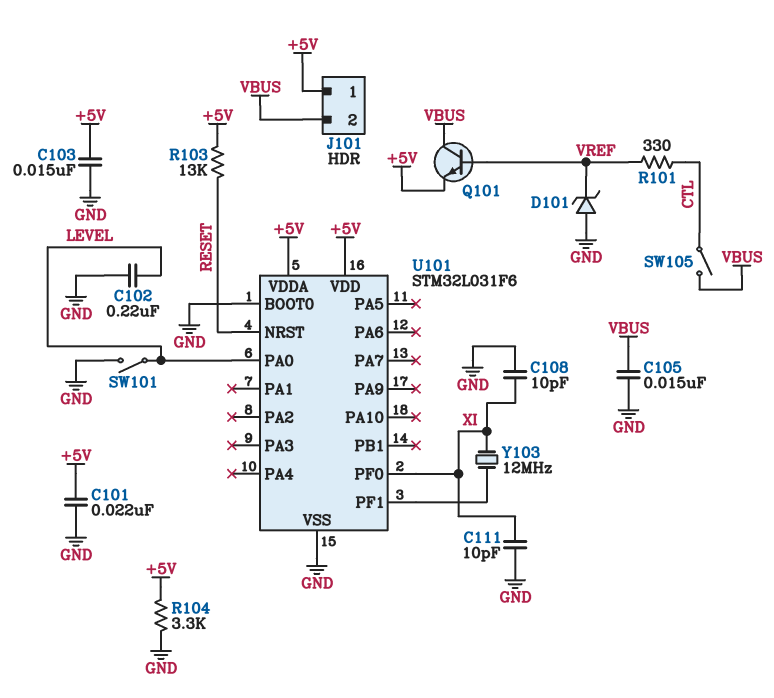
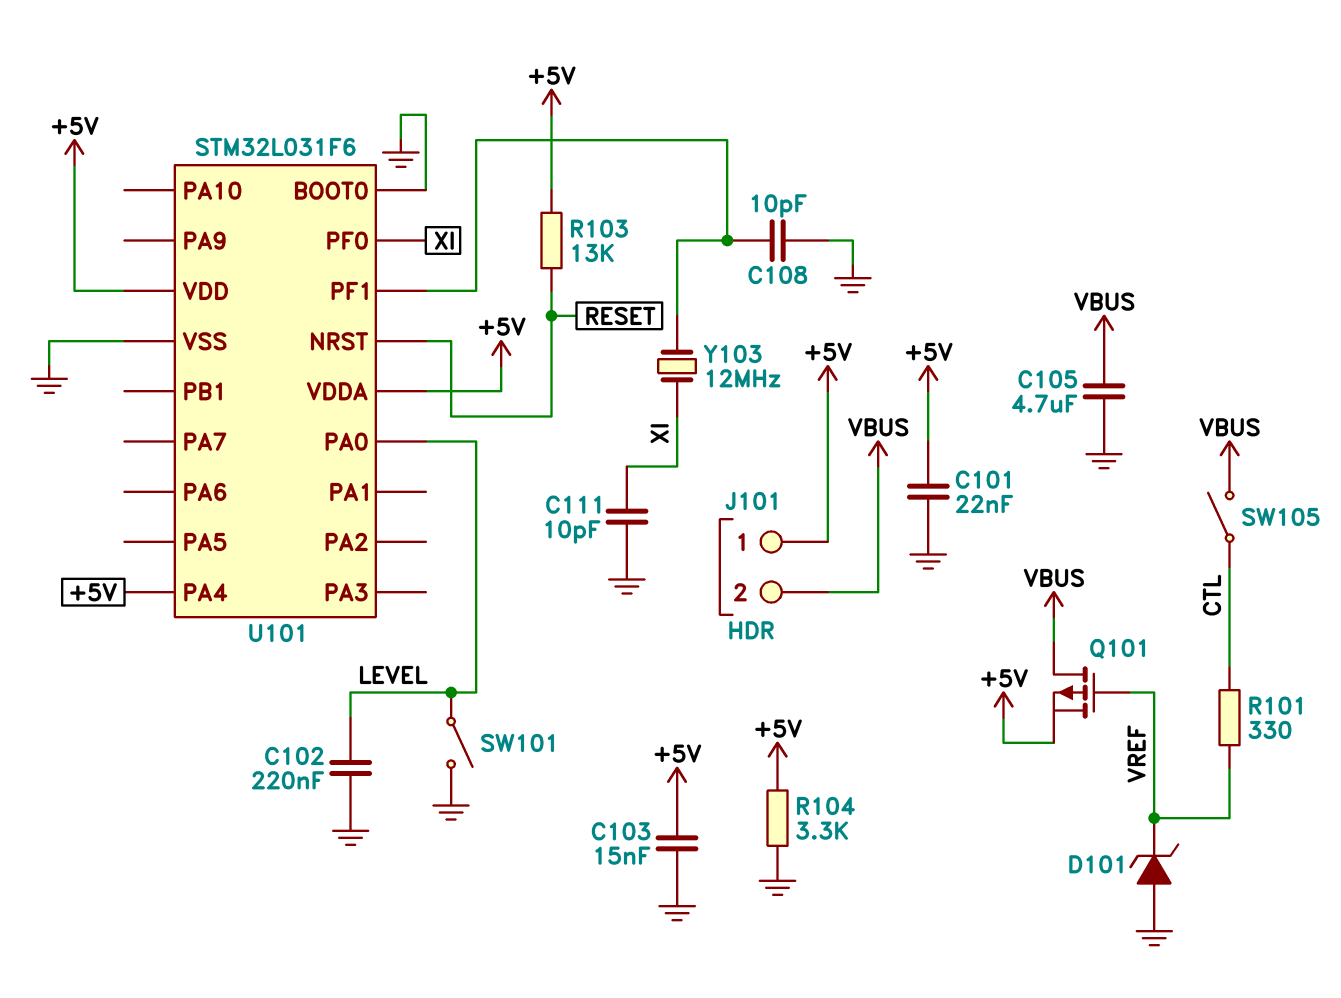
C105: 15nF (GND, VBUS) -> 4.7uF (GND, VBUS)
C108: 10pF (GND, XI) -> 10pF (GND, U101/PF1)
Q101: NPN (B VREF, C VBUS, E +5V) -> PMOS (G VREF, D VBUS, S +5V)
U101 pin PA4: none -> +5V

